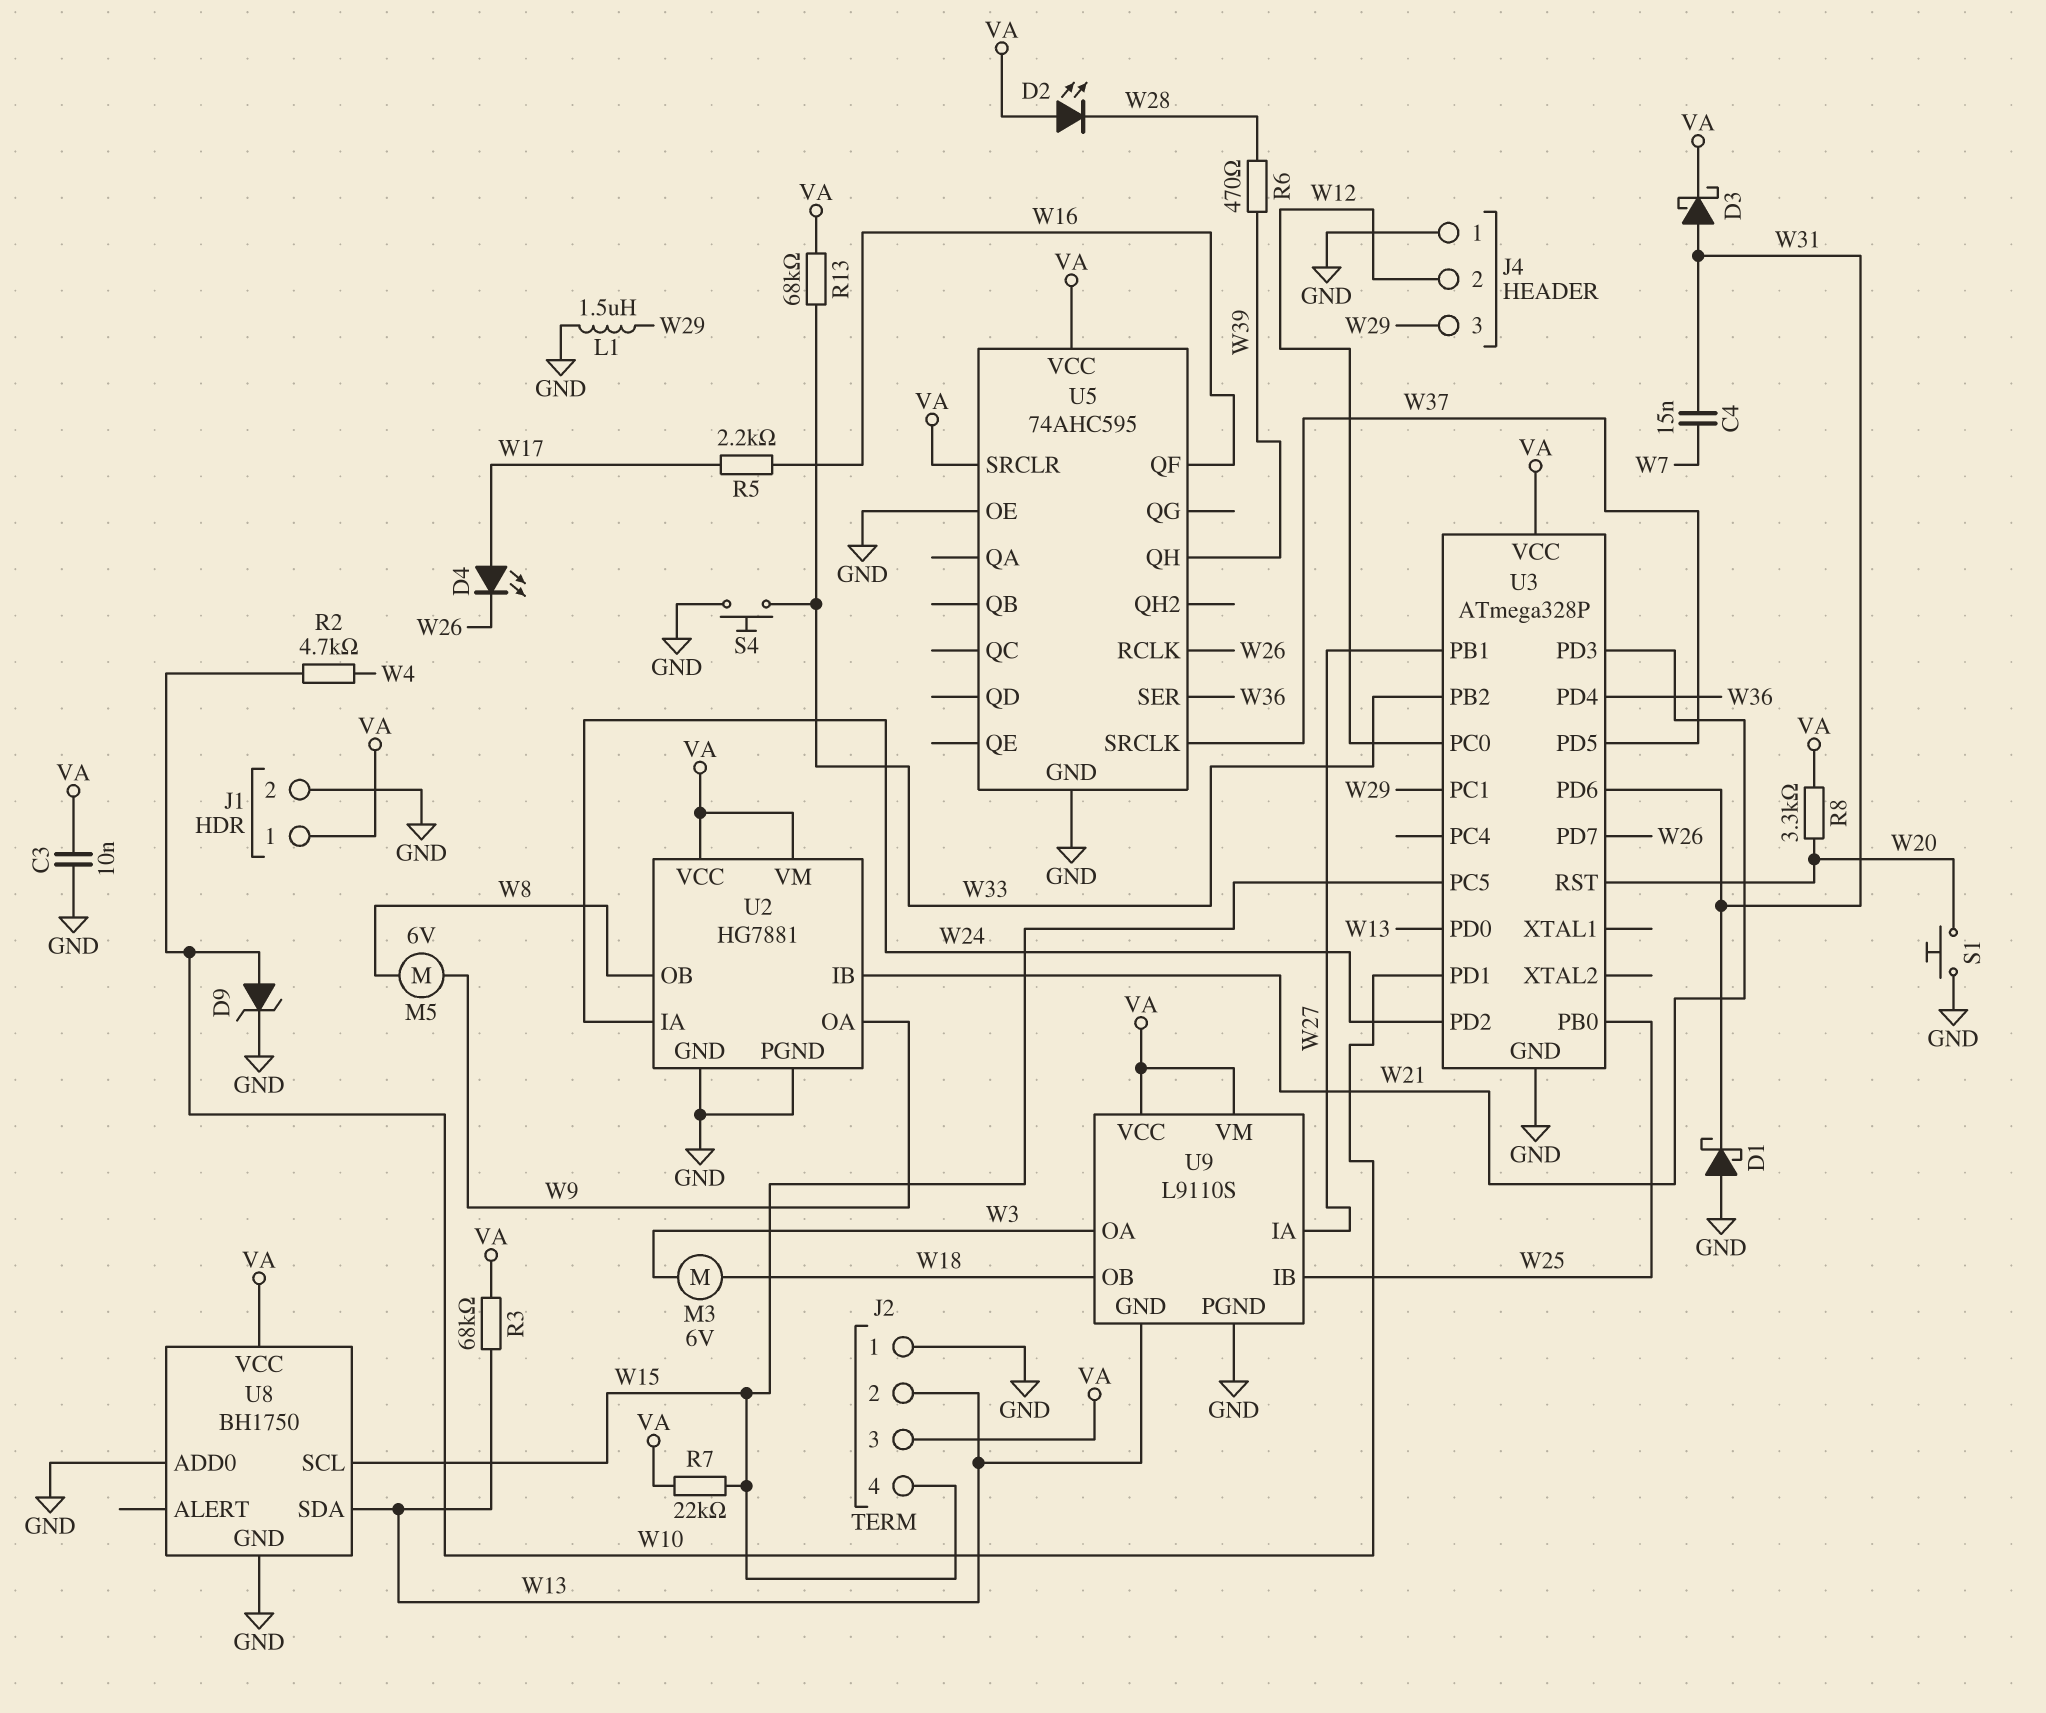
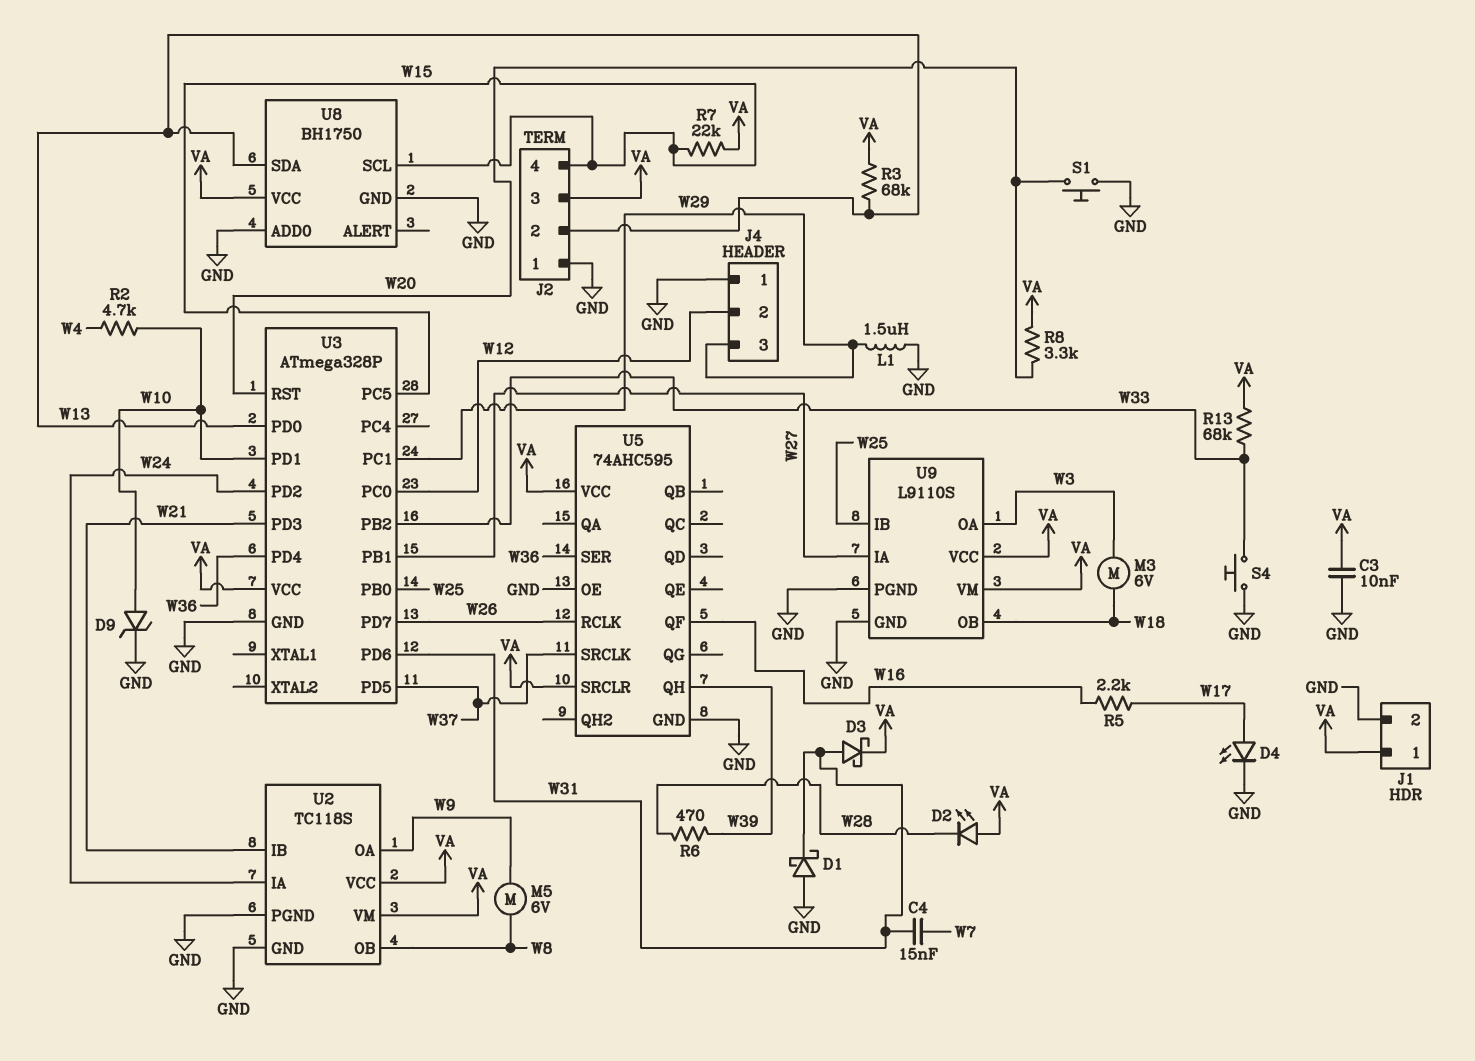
D4: LED (A W17, K W26) -> LED (A W17, K GND)
U2: HG7881 -> TC118S
U9 pin GND: W13 -> GND

